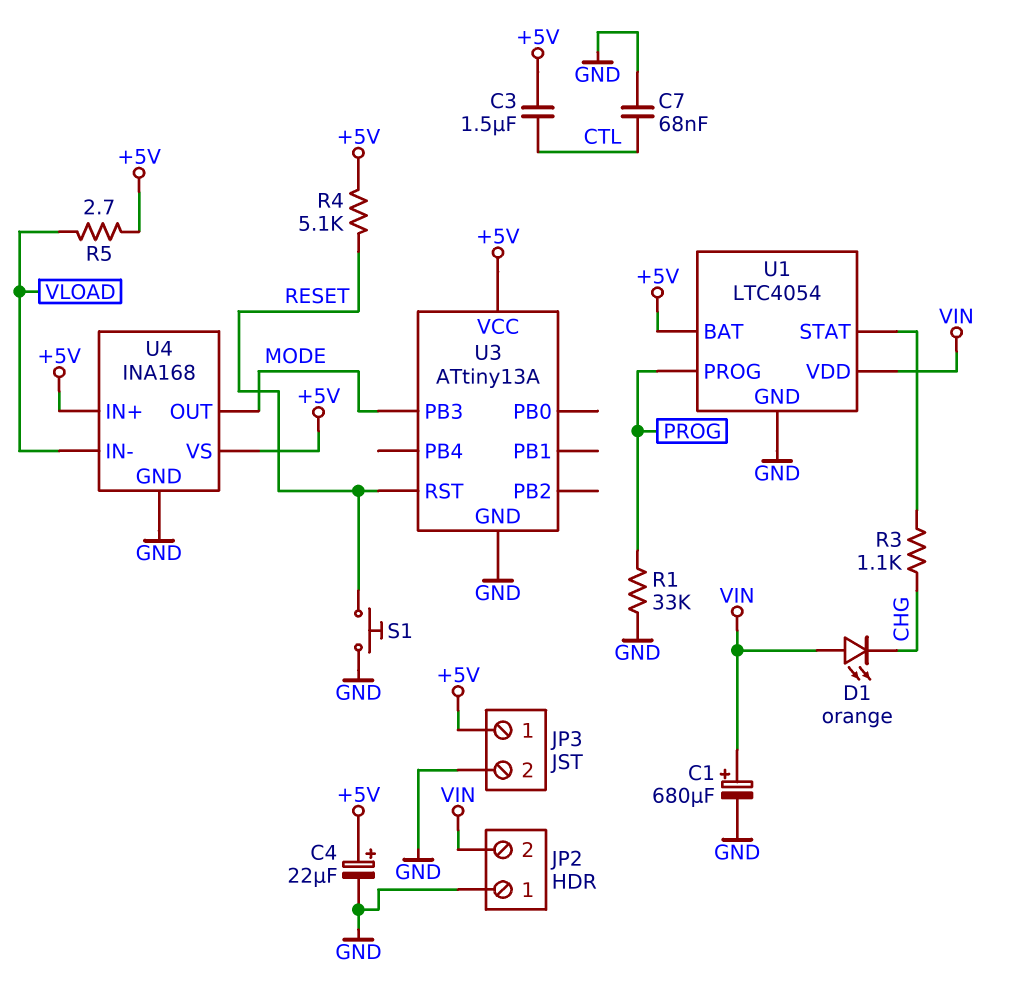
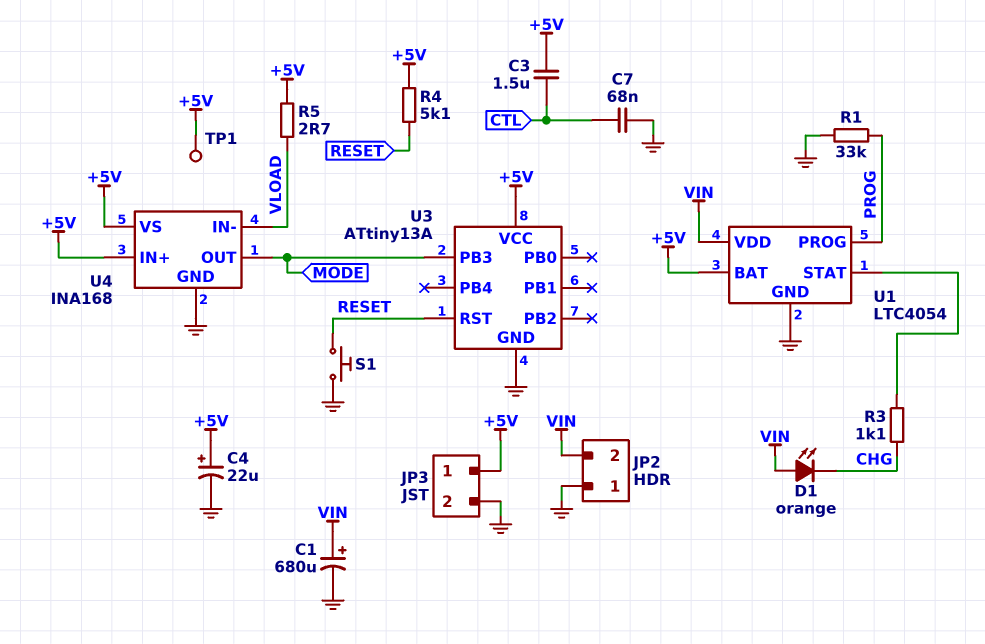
TP1: none -> test point (+5V)

